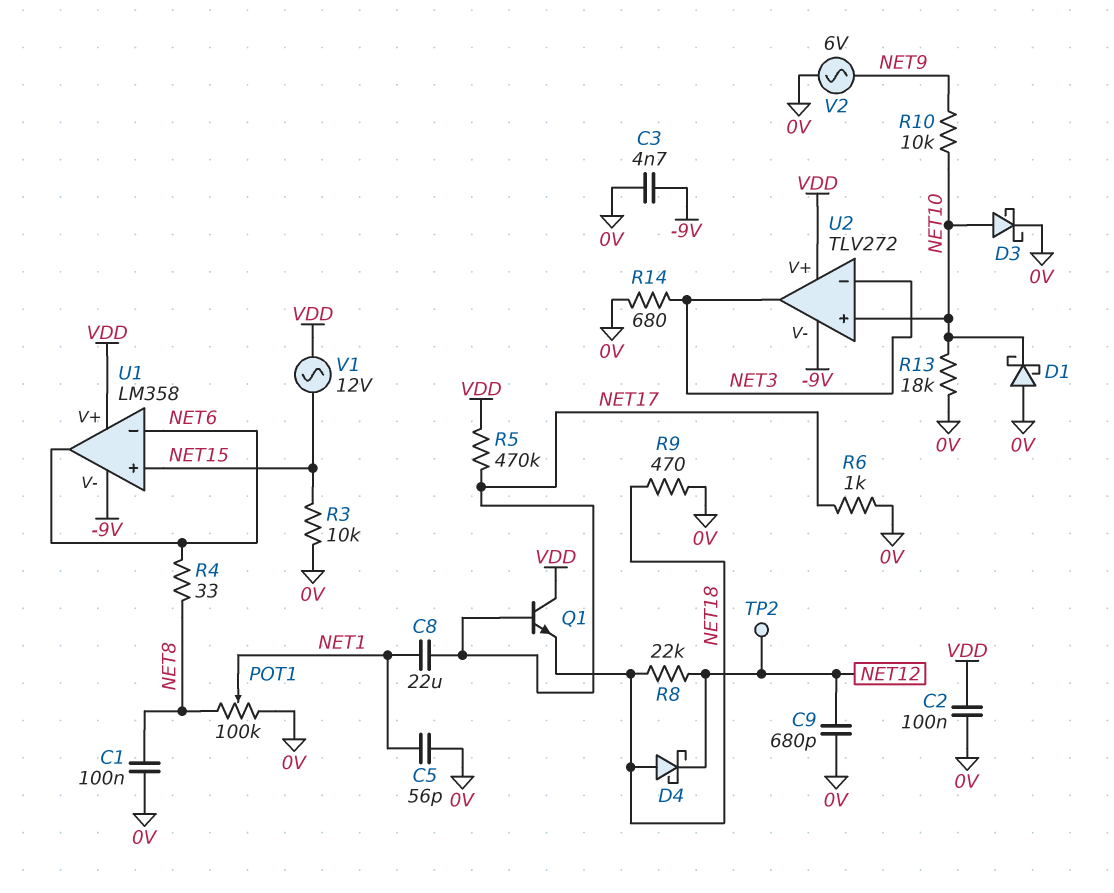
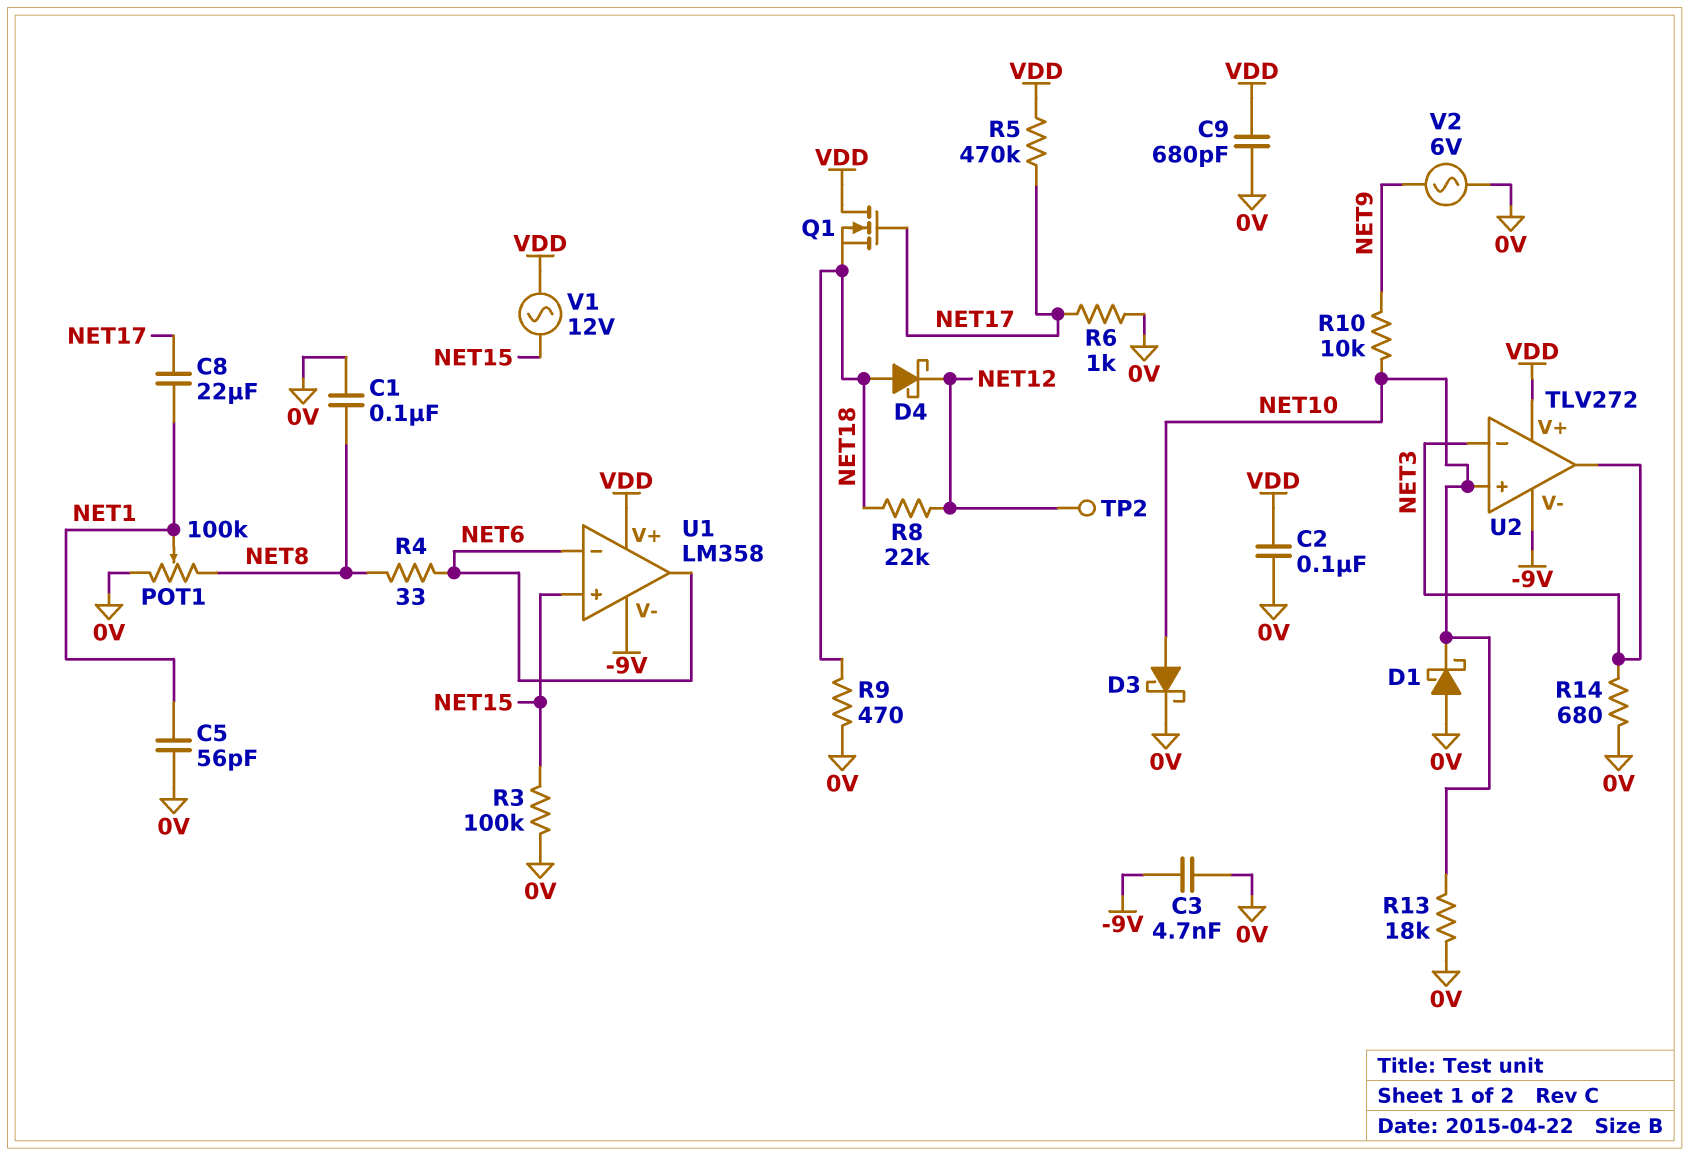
C9: 680pF (0V, NET12) -> 680pF (0V, VDD)
Q1: NPN (B NET17, C VDD, E NET18) -> NMOS (G NET17, D VDD, S NET18)
R3: 10k (0V, NET15) -> 100k (0V, NET15)

